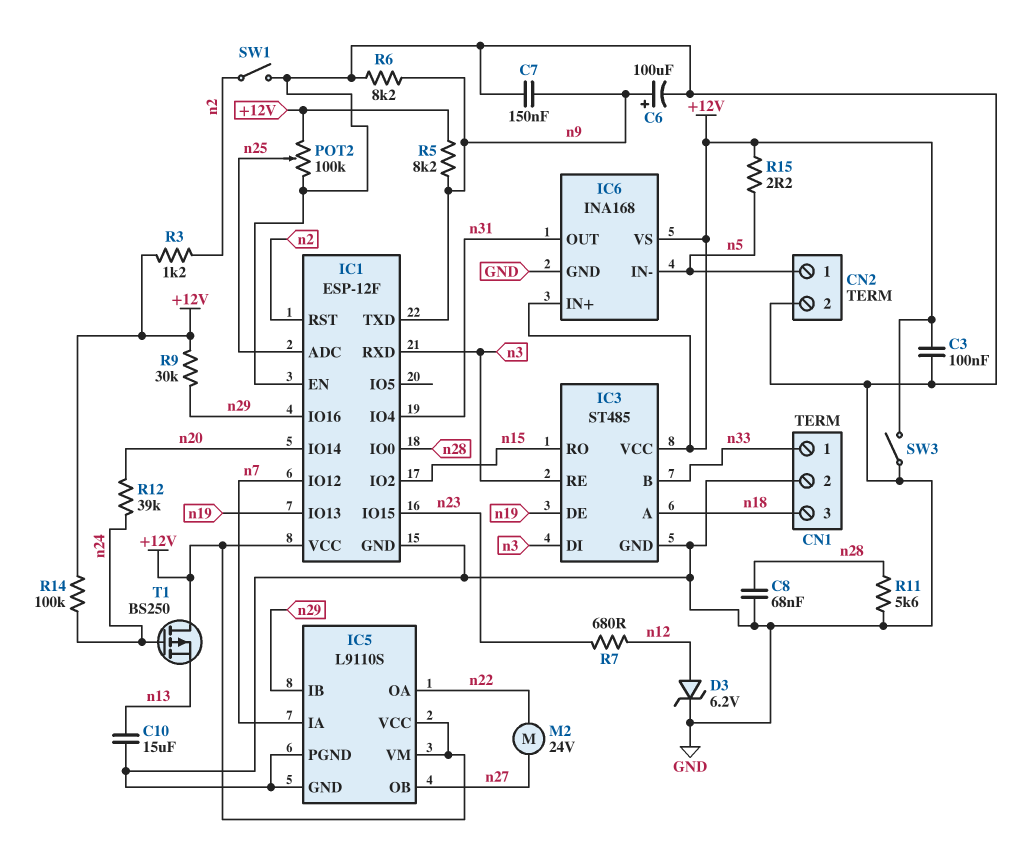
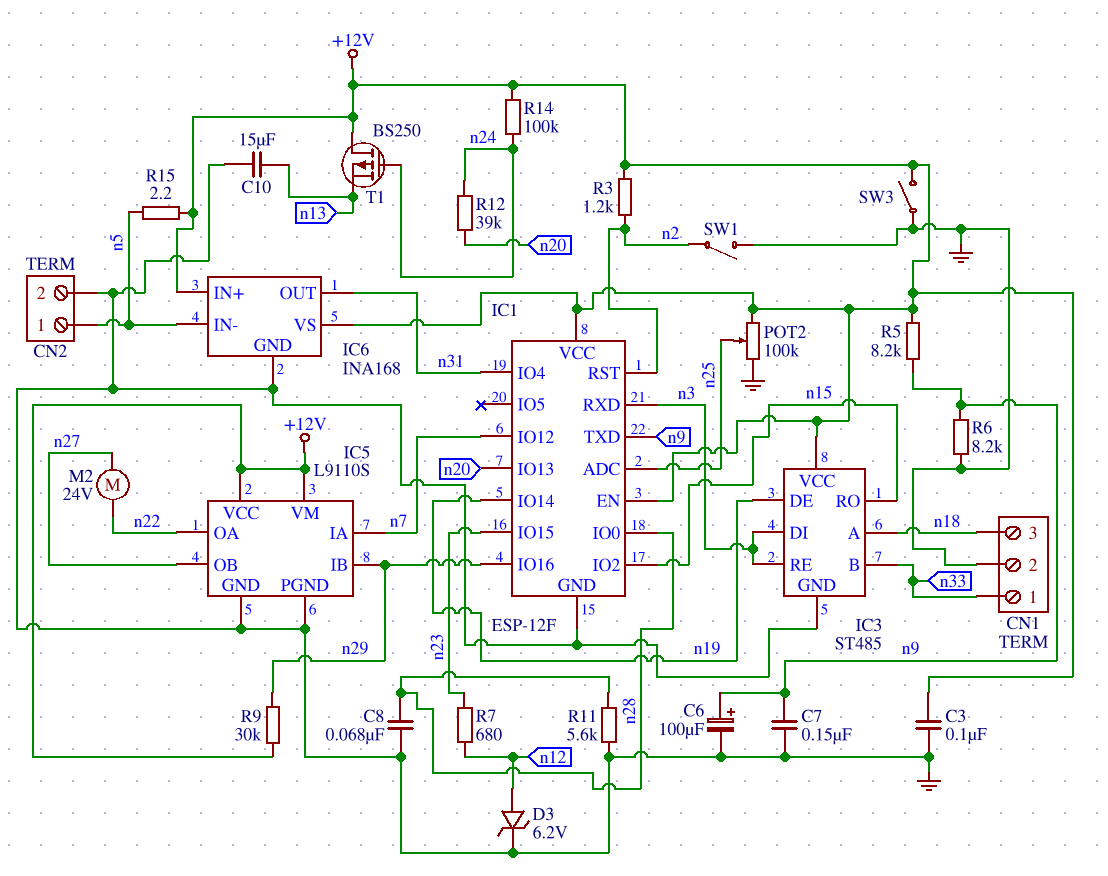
IC1 pin EN: GND -> +12V
IC1 pin IO13: n19 -> n20
IC1 pin IO14: n20 -> n19

